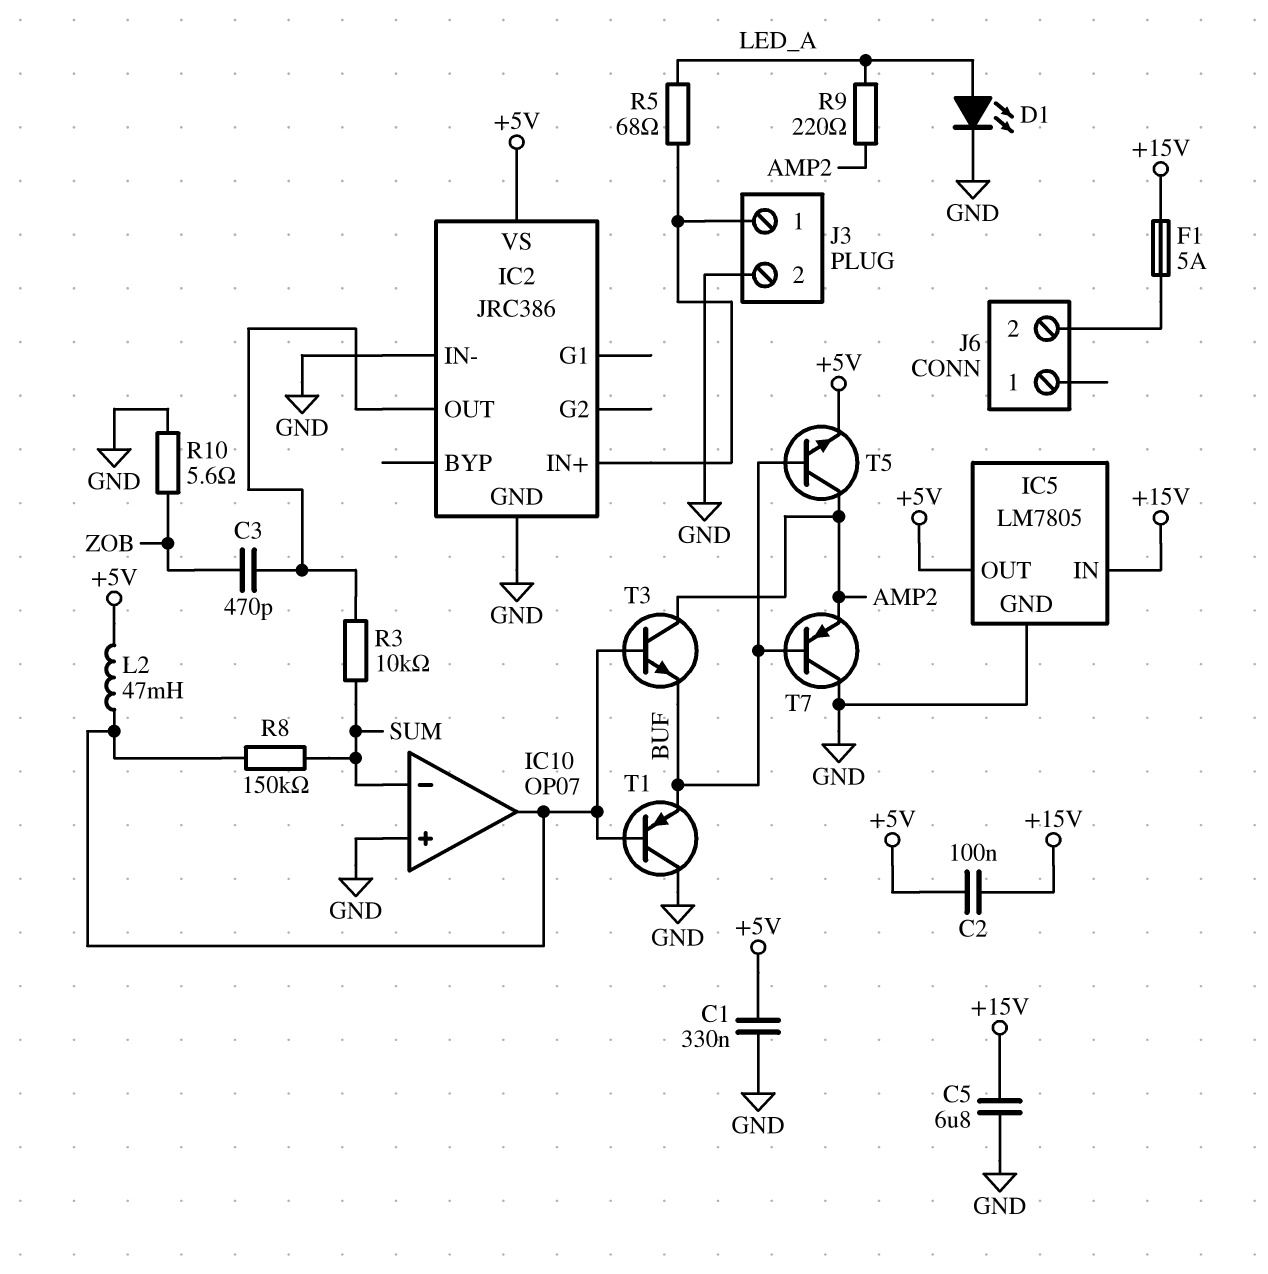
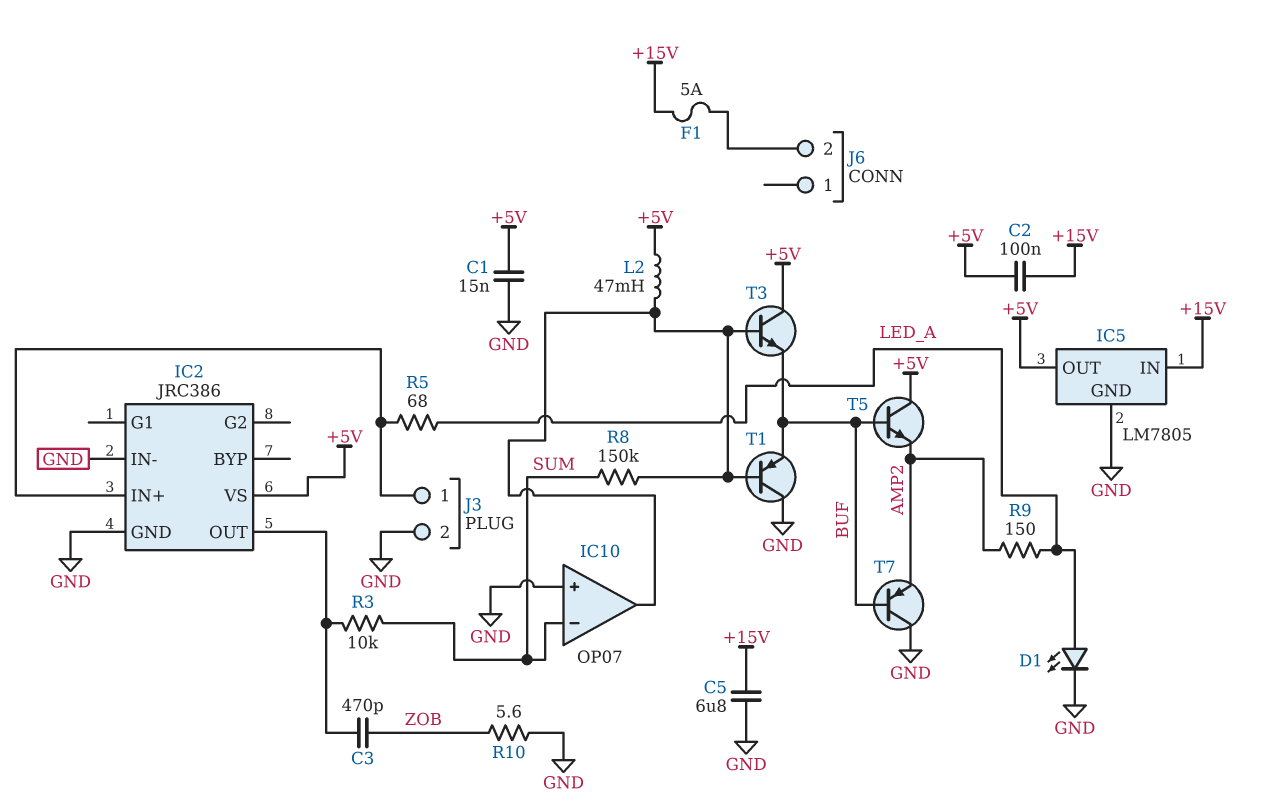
C1: 330nF (+5V, GND) -> 15nF (+5V, GND)
R9: 220 (AMP2, LED_A) -> 150 (AMP2, LED_A)
T3: NPN (B IC10/out, C AMP2, E BUF) -> NPN (B IC10/out, C +5V, E BUF)
T5: NPN (B BUF, C AMP2, E +5V) -> NPN (B BUF, C +5V, E AMP2)

